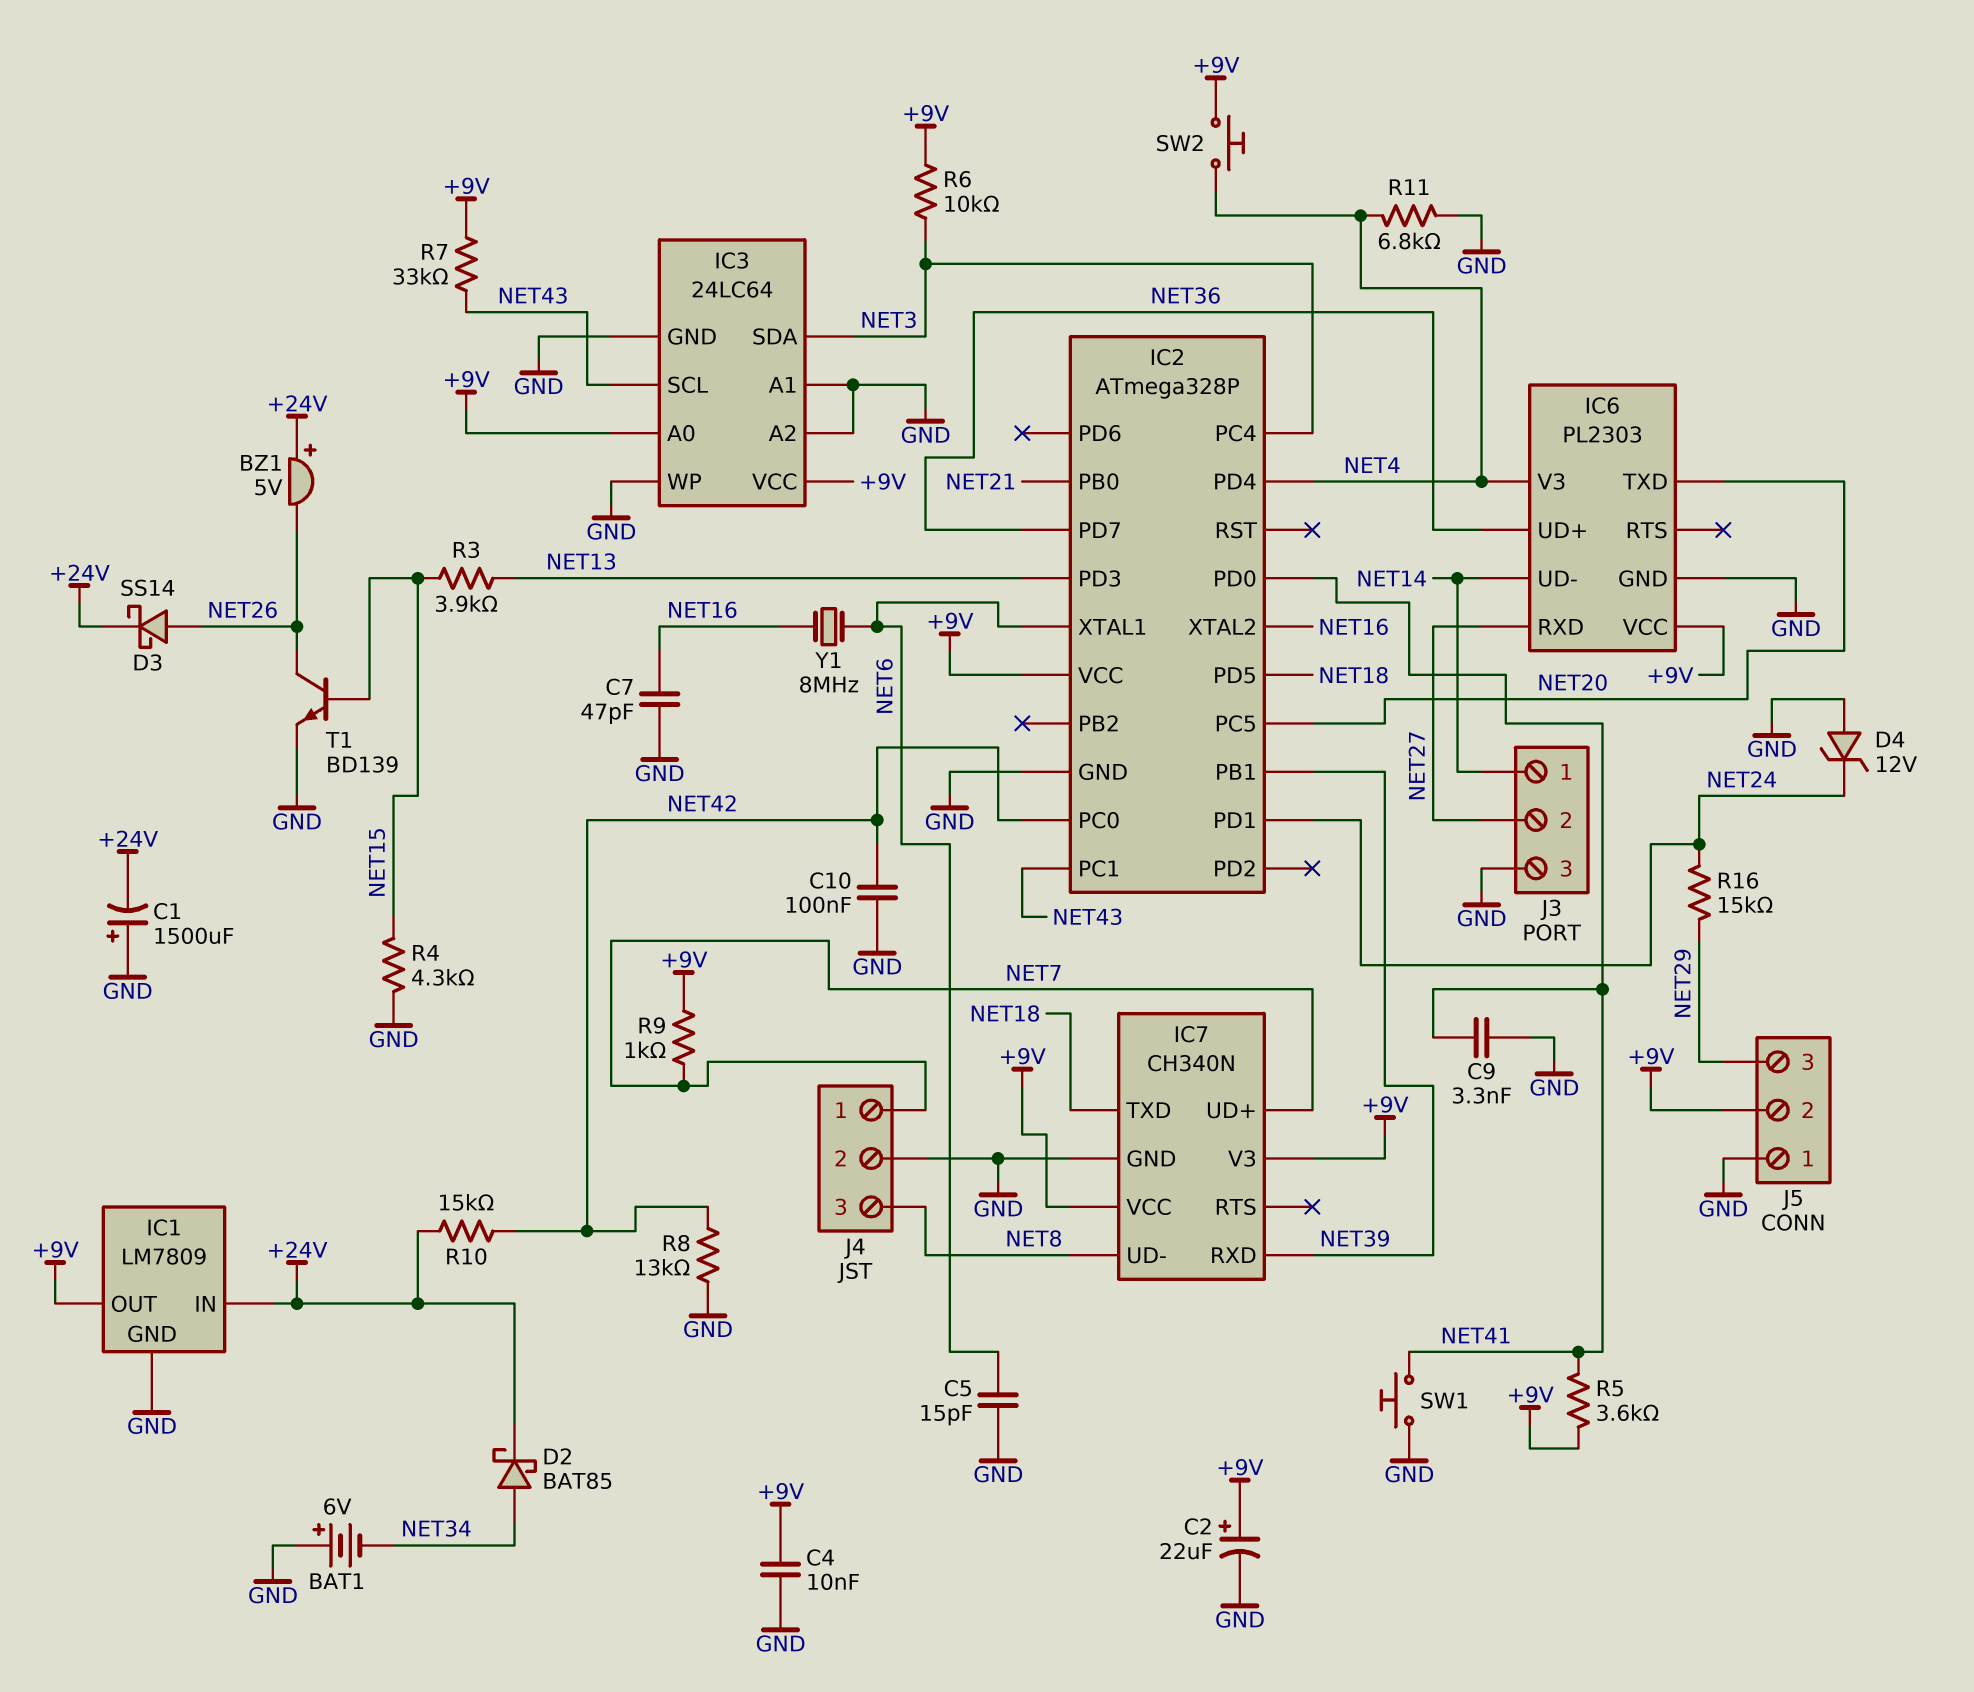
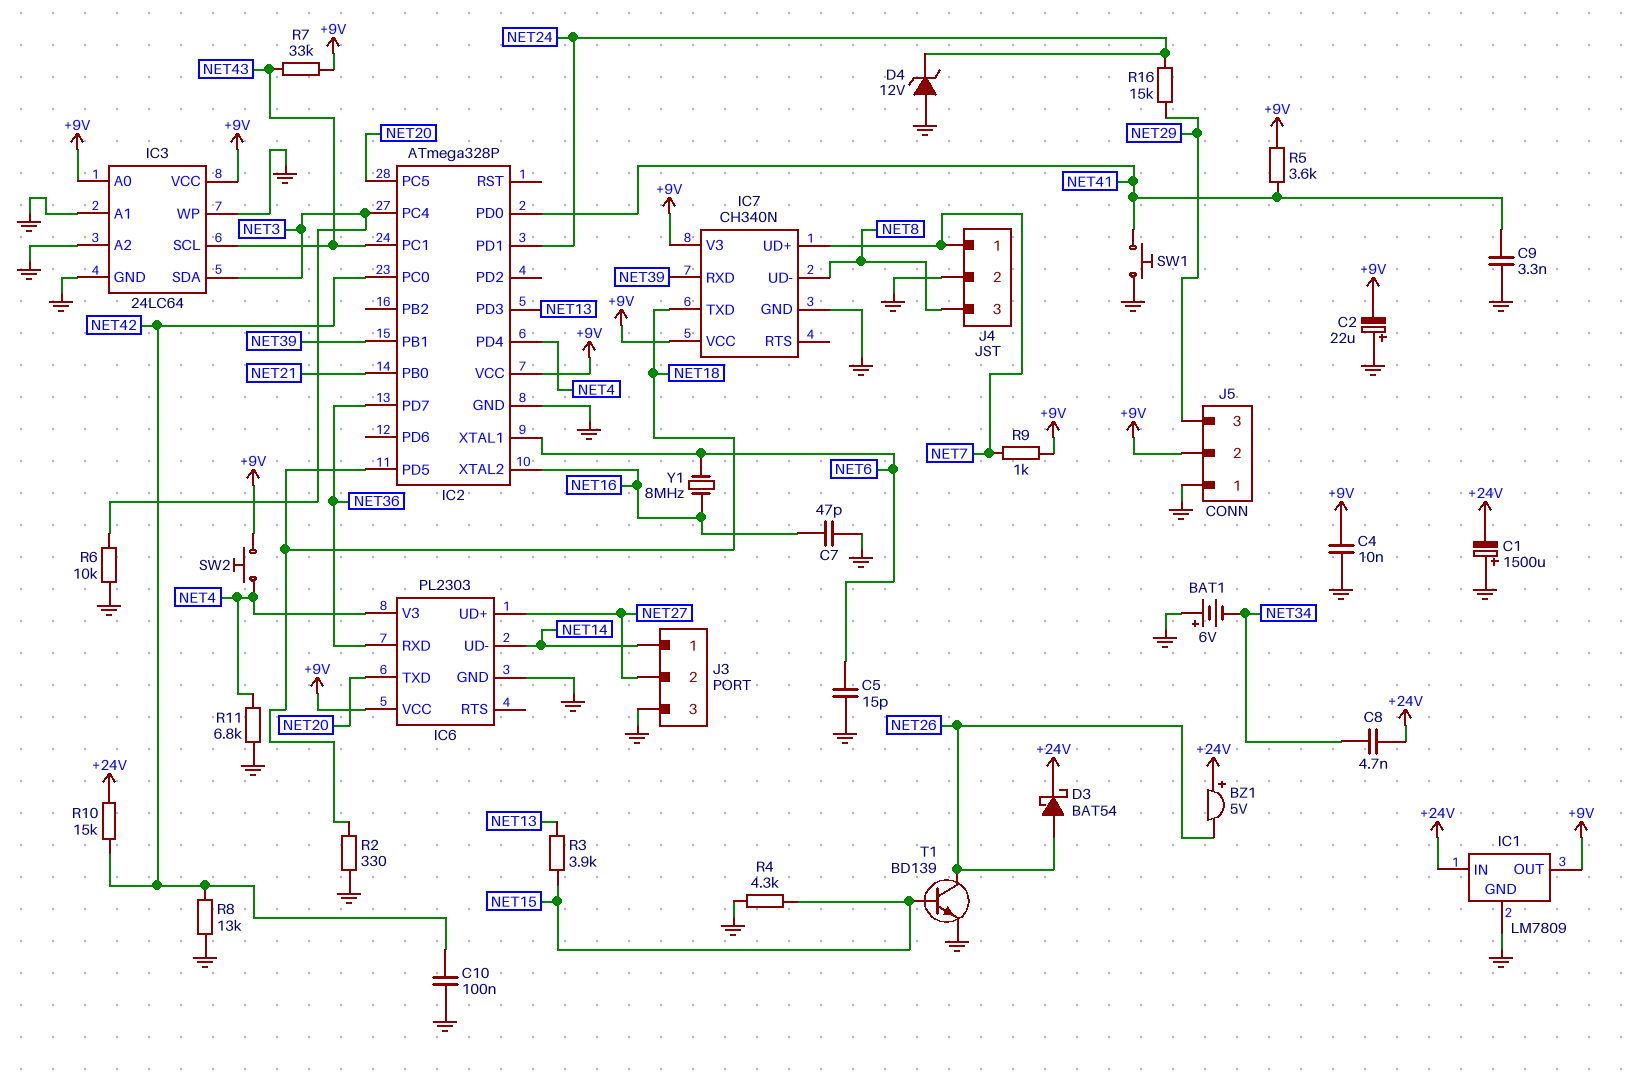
C2: 22uF (plus +9V, minus GND) -> 22uF (plus GND, minus +9V)
C8: none -> 4.7nF (+24V, NET34)
D2: schottky BAT85 (A NET34, K +24V) -> none
D3: schottky SS14 (A NET26, K +24V) -> schottky BAT54 (A NET26, K +24V)
IC6 pin RXD: NET27 -> NET36
IC6 pin UD+: NET36 -> NET27
R2: none -> 330 (GND, NET18)
R6: 10k (+9V, NET3) -> 10k (GND, NET3)

